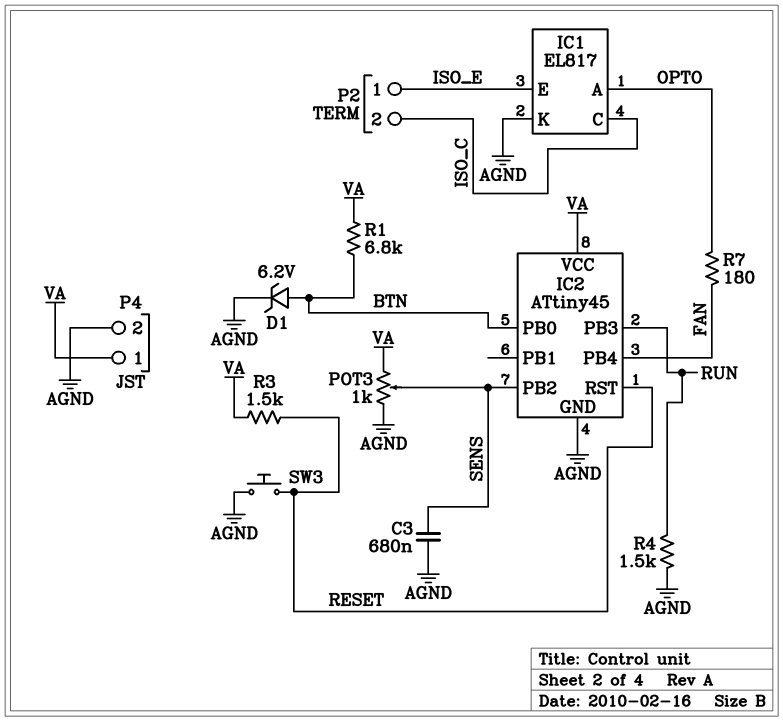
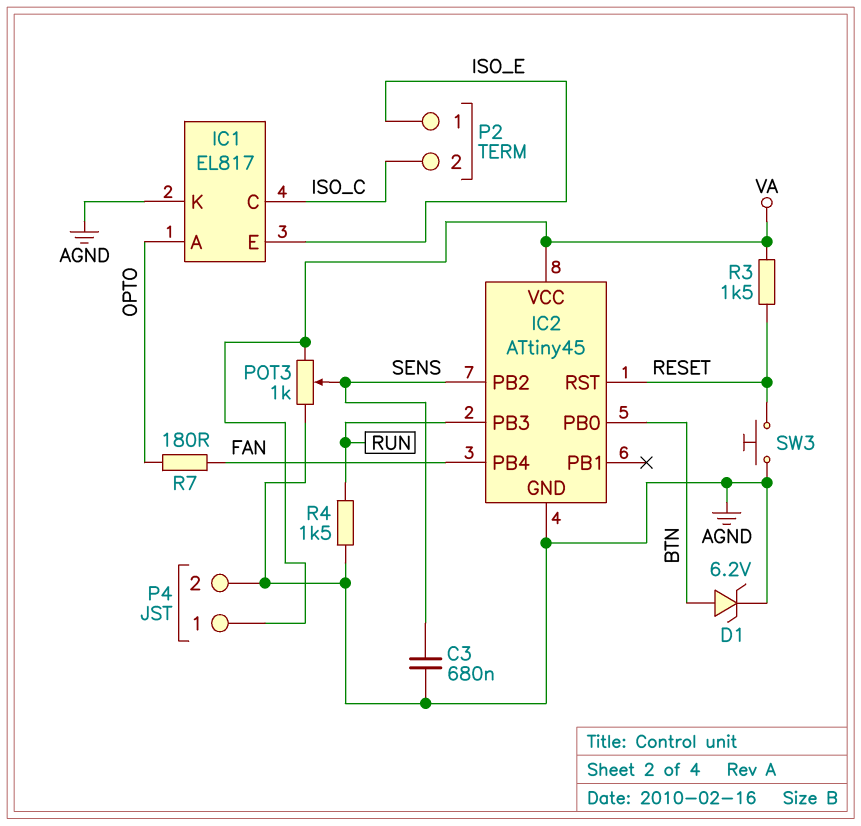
R1: 6.8k (BTN, VA) -> none

